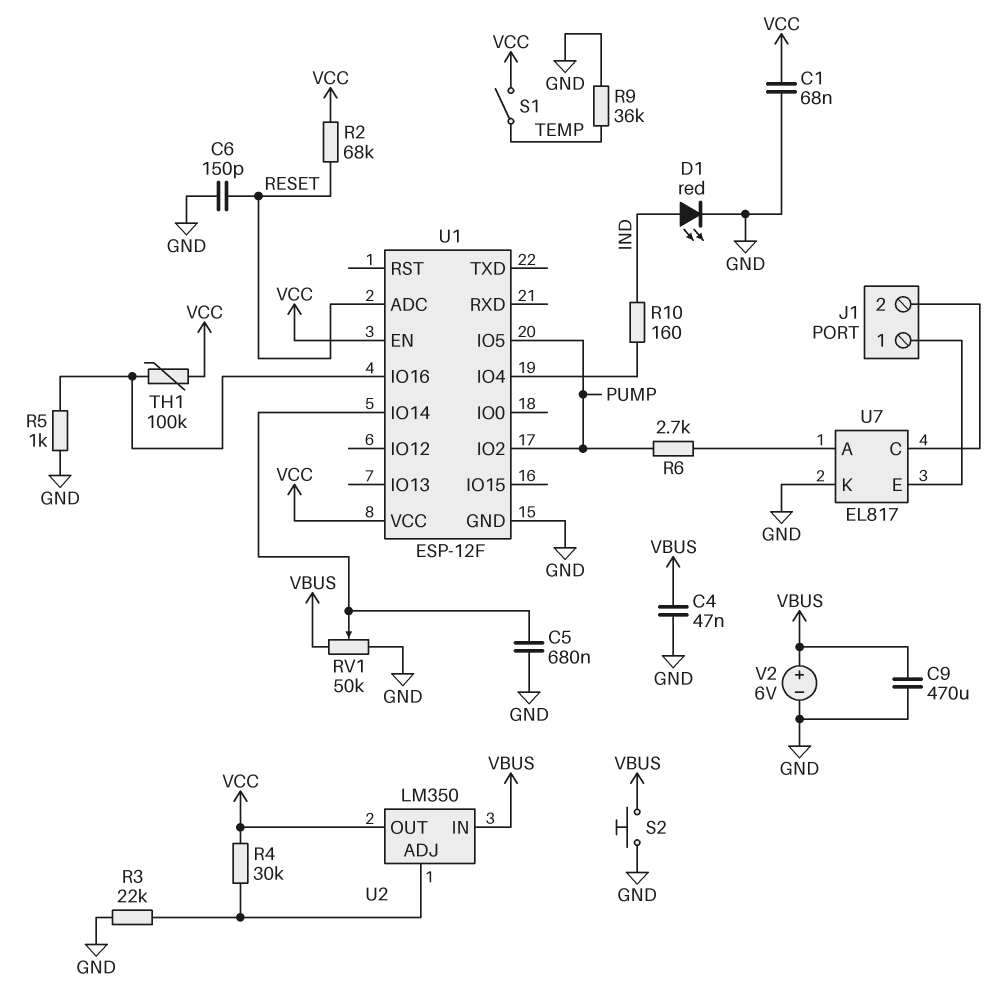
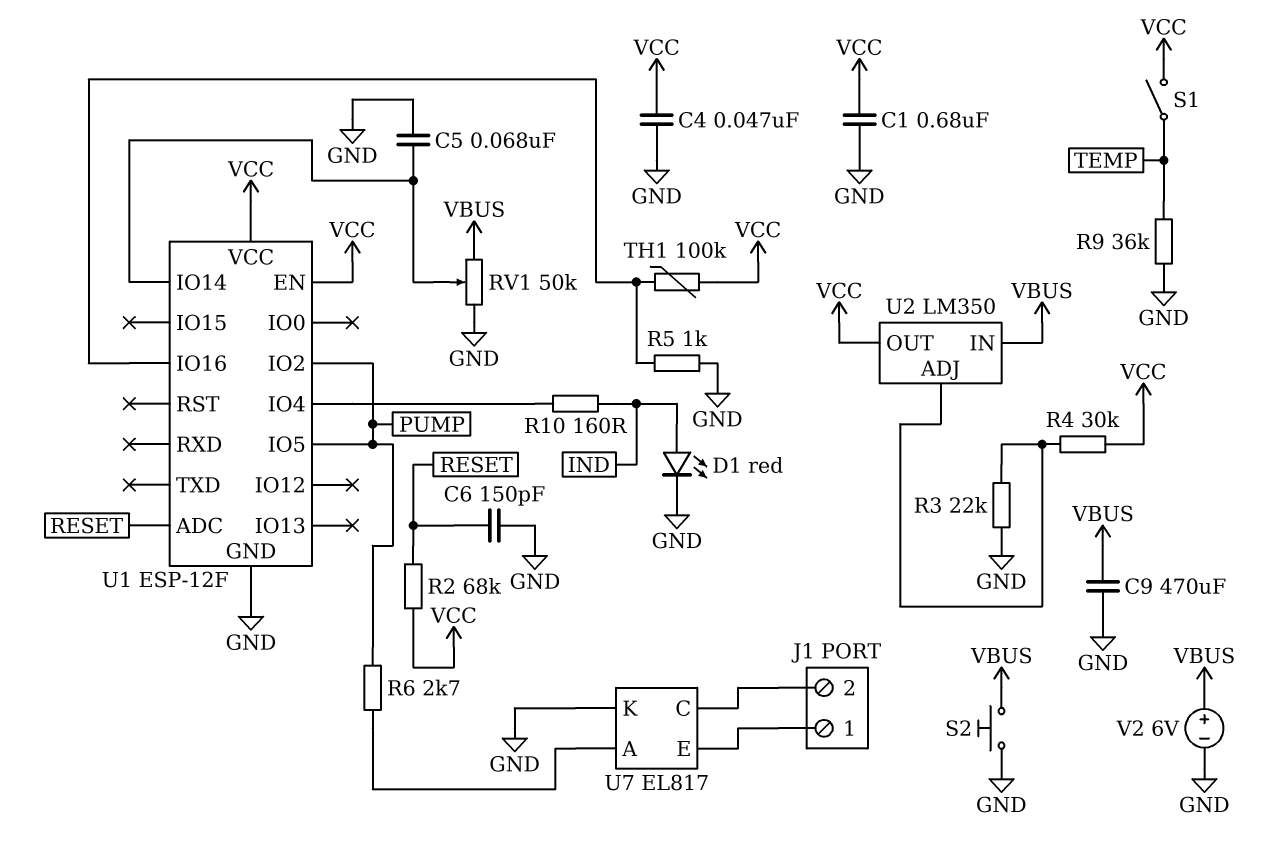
C1: 68nF (GND, VCC) -> 680nF (GND, VCC)
C4: 47nF (GND, VBUS) -> 47nF (GND, VCC)
C5: 680nF (GND, U1/IO14) -> 68nF (GND, U1/IO14)

